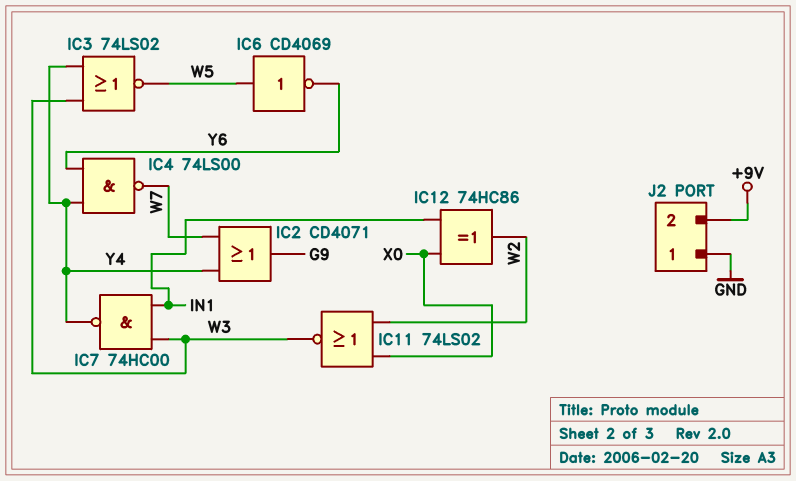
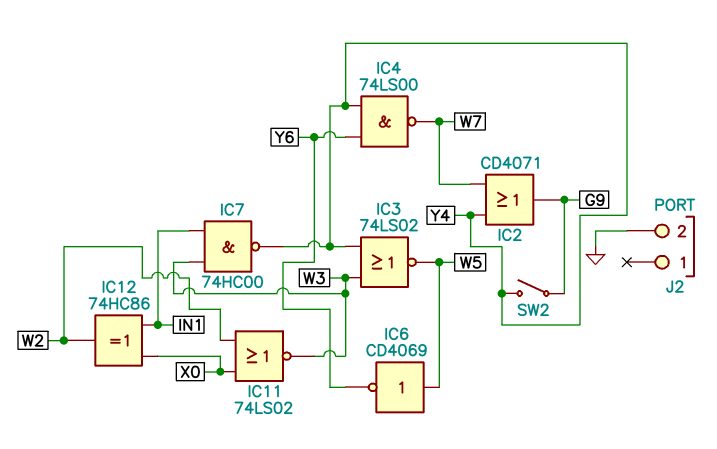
J2 pin 1: GND -> none
J2 pin 2: +9V -> GND
SW2: none -> switch (G9, Y4)

